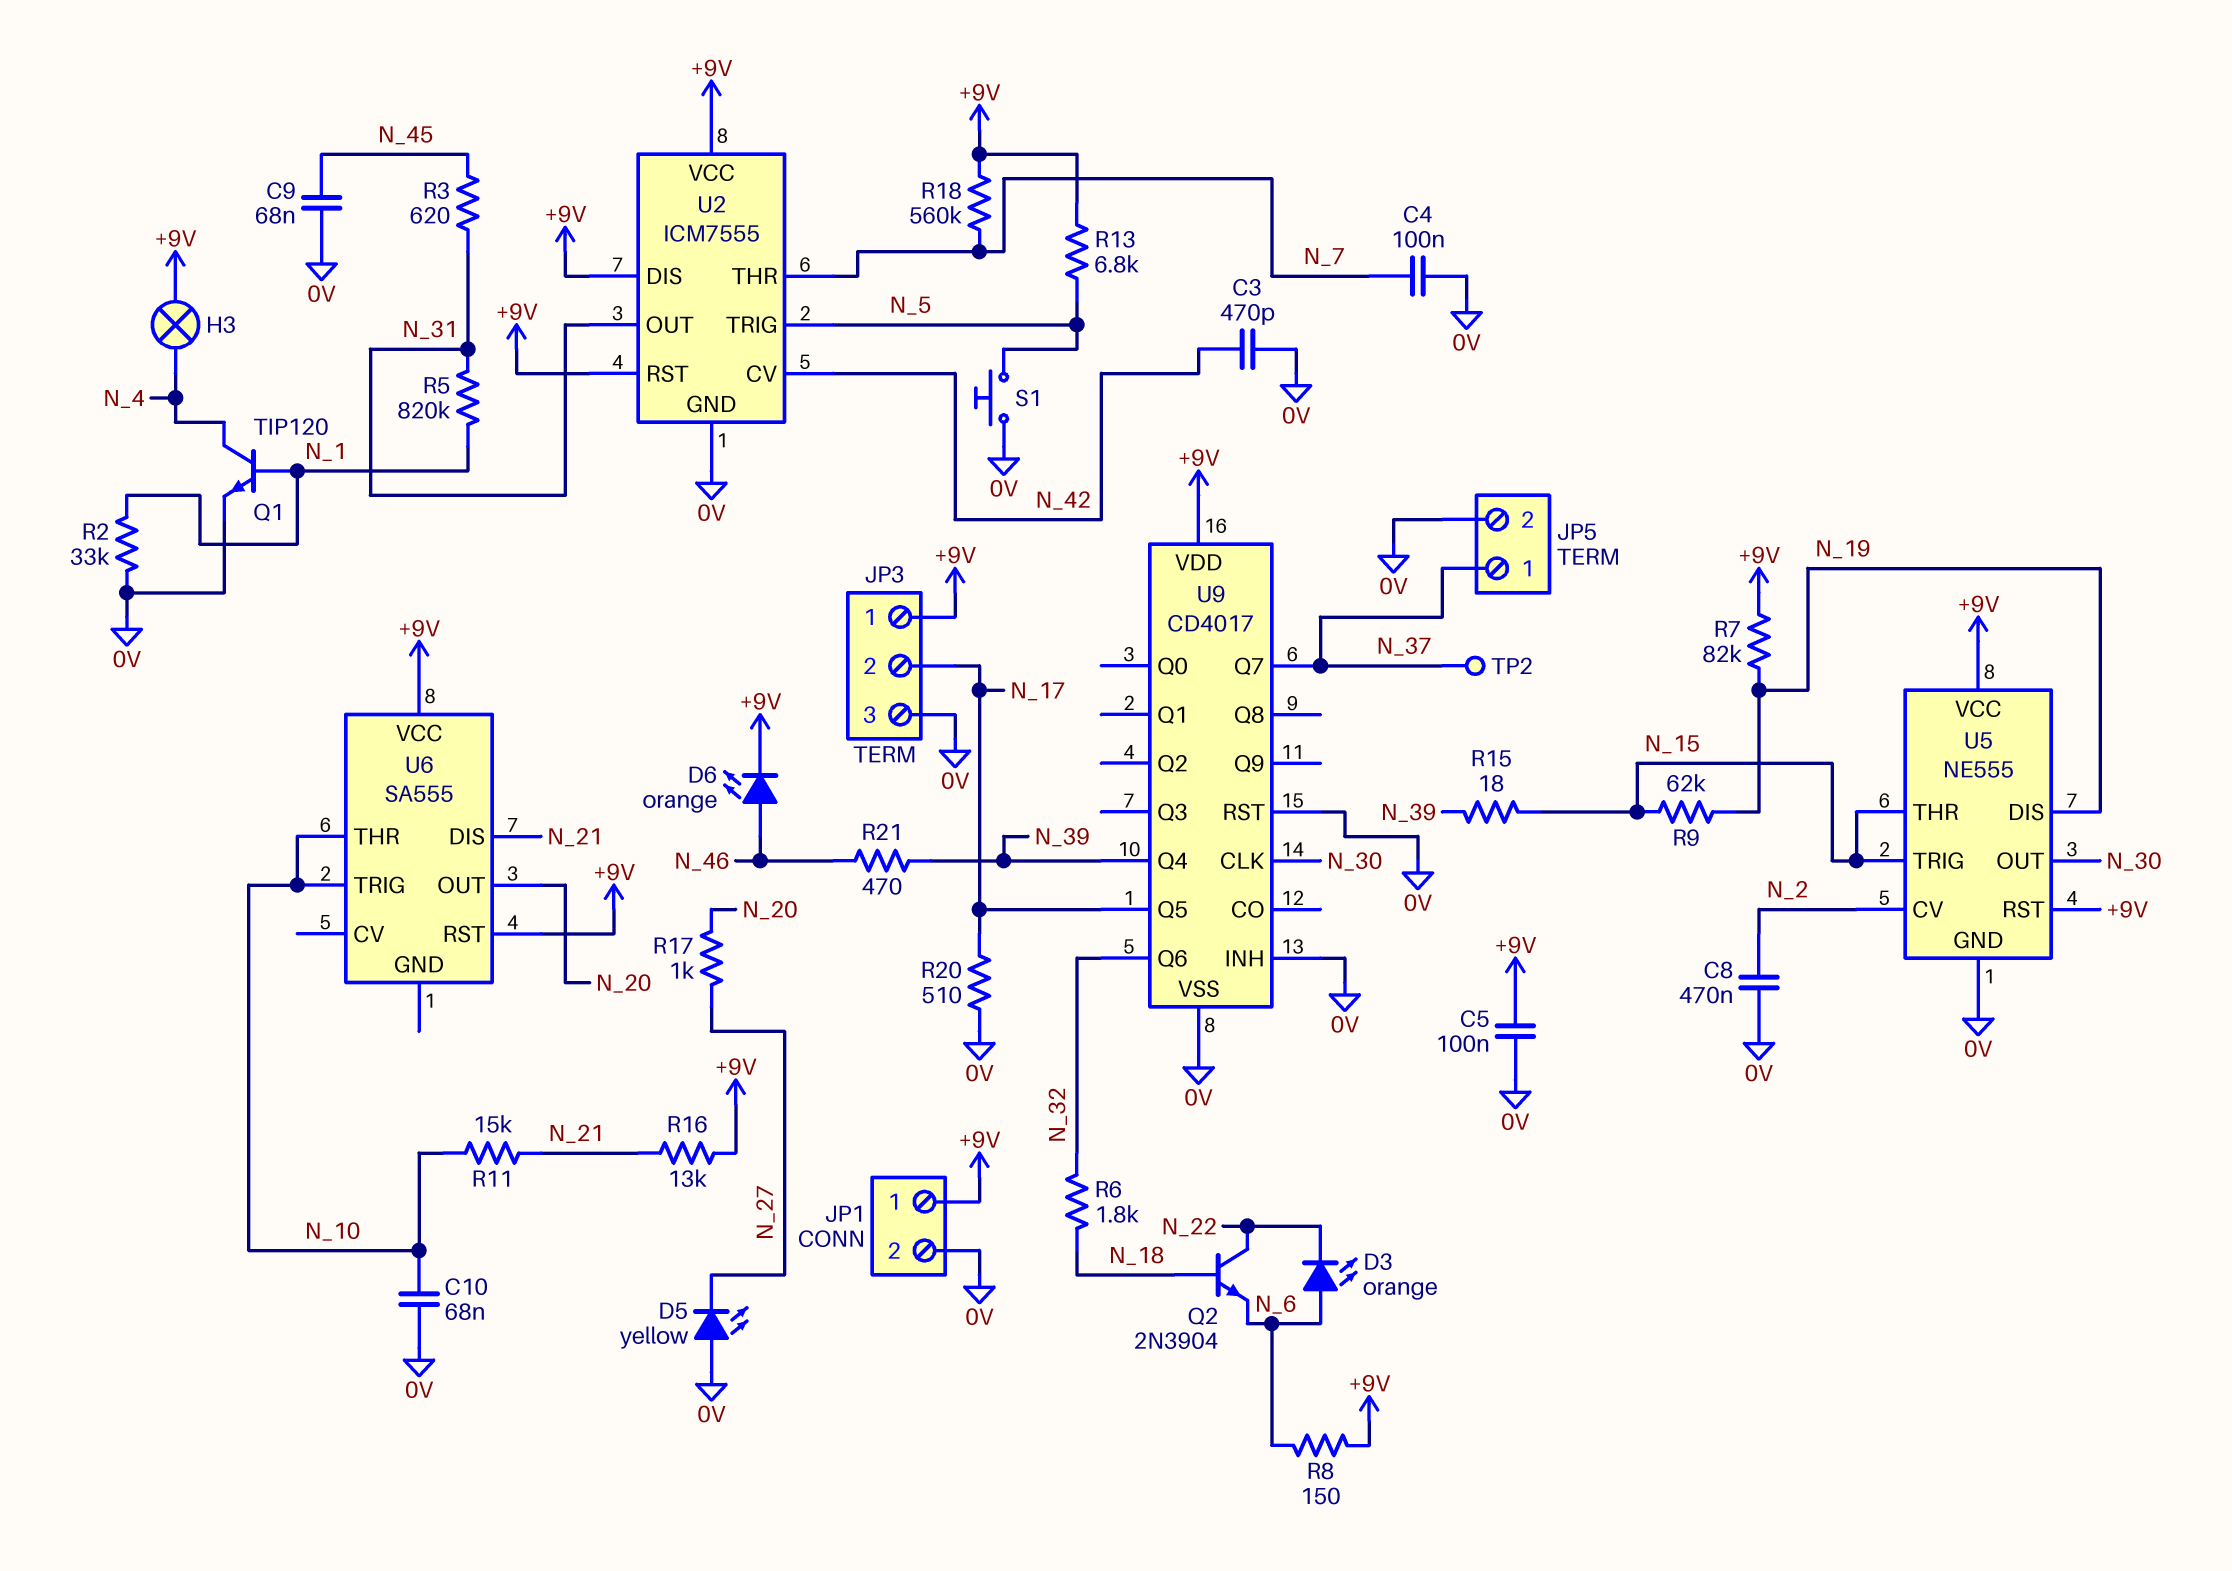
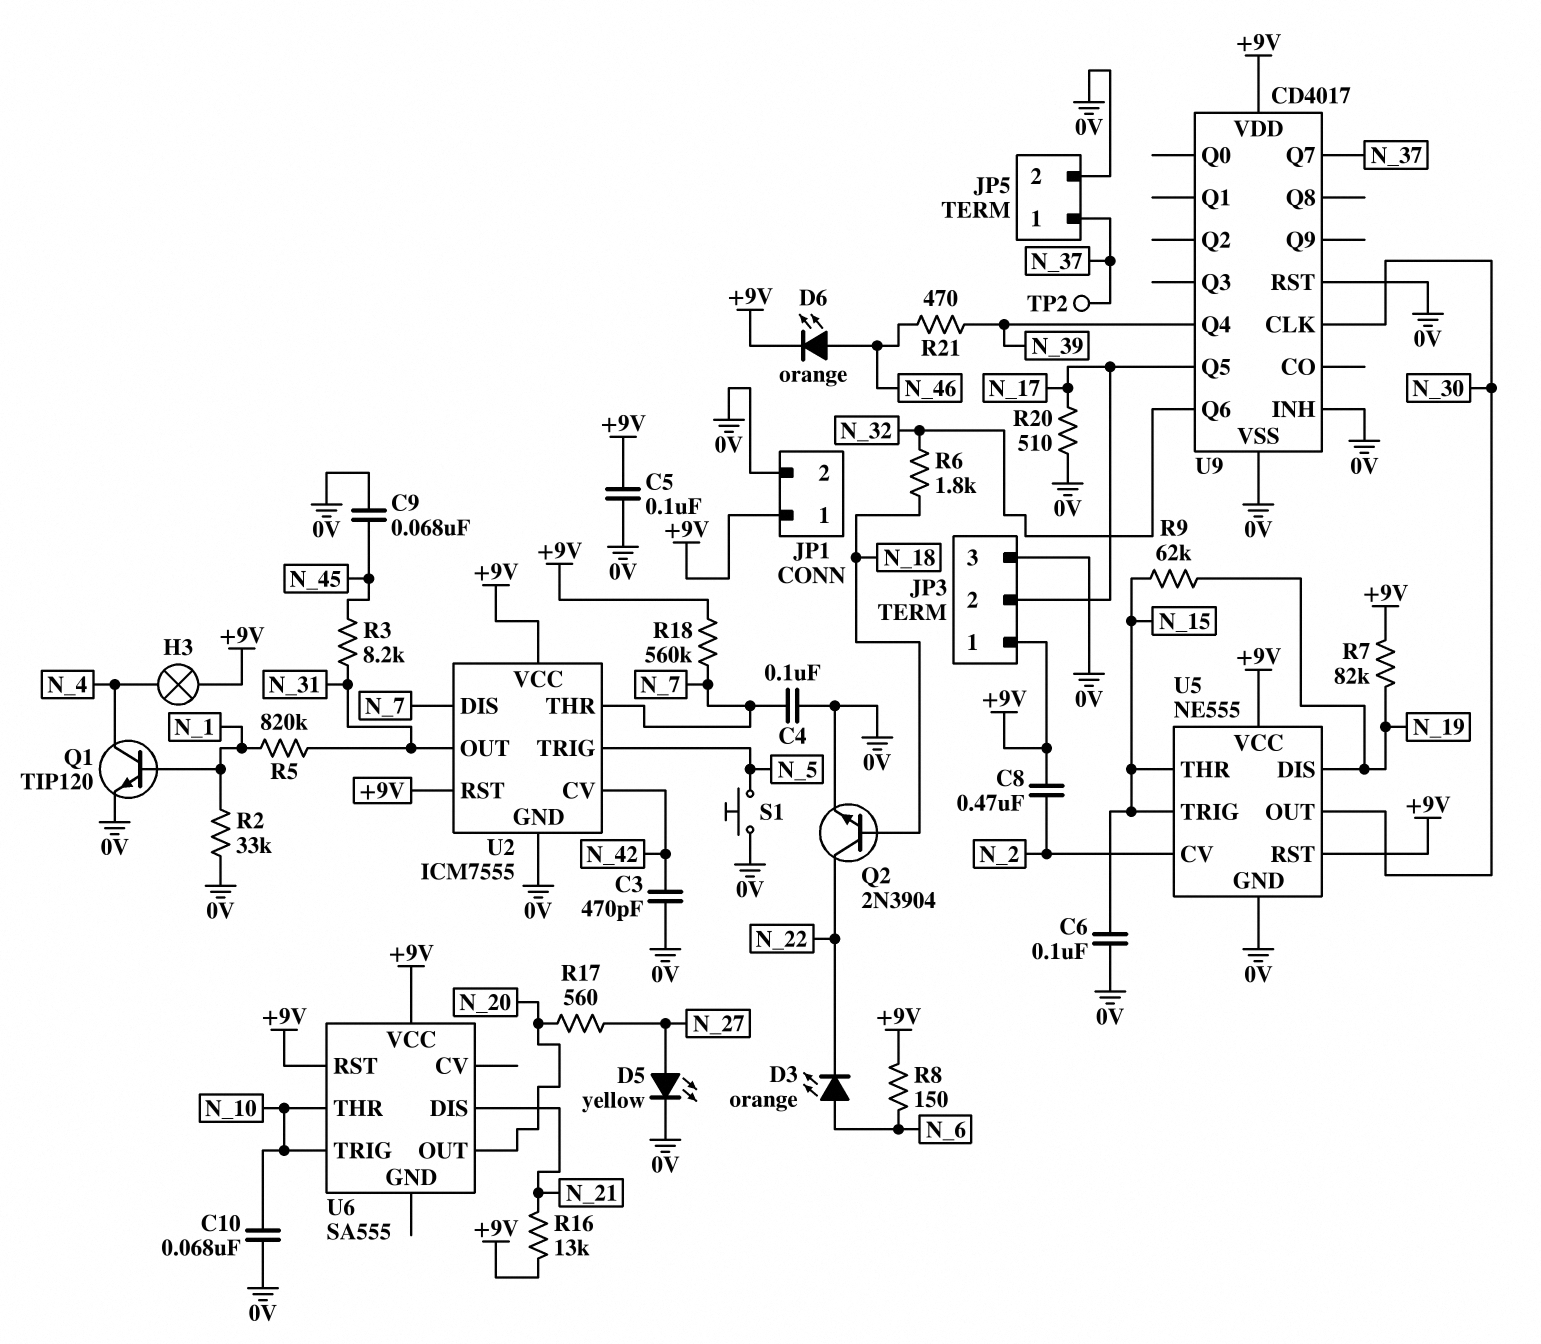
C6: none -> 100nF (0V, N_15)
C8: 470nF (0V, N_2) -> 470nF (+9V, N_2)
D5: LED yellow (A 0V, K N_27) -> LED yellow (A N_27, K 0V)
Q2: NPN 2N3904 (B N_18, C N_22, E N_6) -> NPN 2N3904 (B N_18, C N_22, E 0V)
R3: 620 (N_31, N_45) -> 8.2k (N_31, N_45)
R11: 15k (N_10, N_21) -> none
R13: 6.8k (+9V, N_5) -> none
R15: 18 (N_15, N_39) -> none
R17: 1k (N_20, N_27) -> 560 (N_20, N_27)
U2 pin DIS: +9V -> N_7

